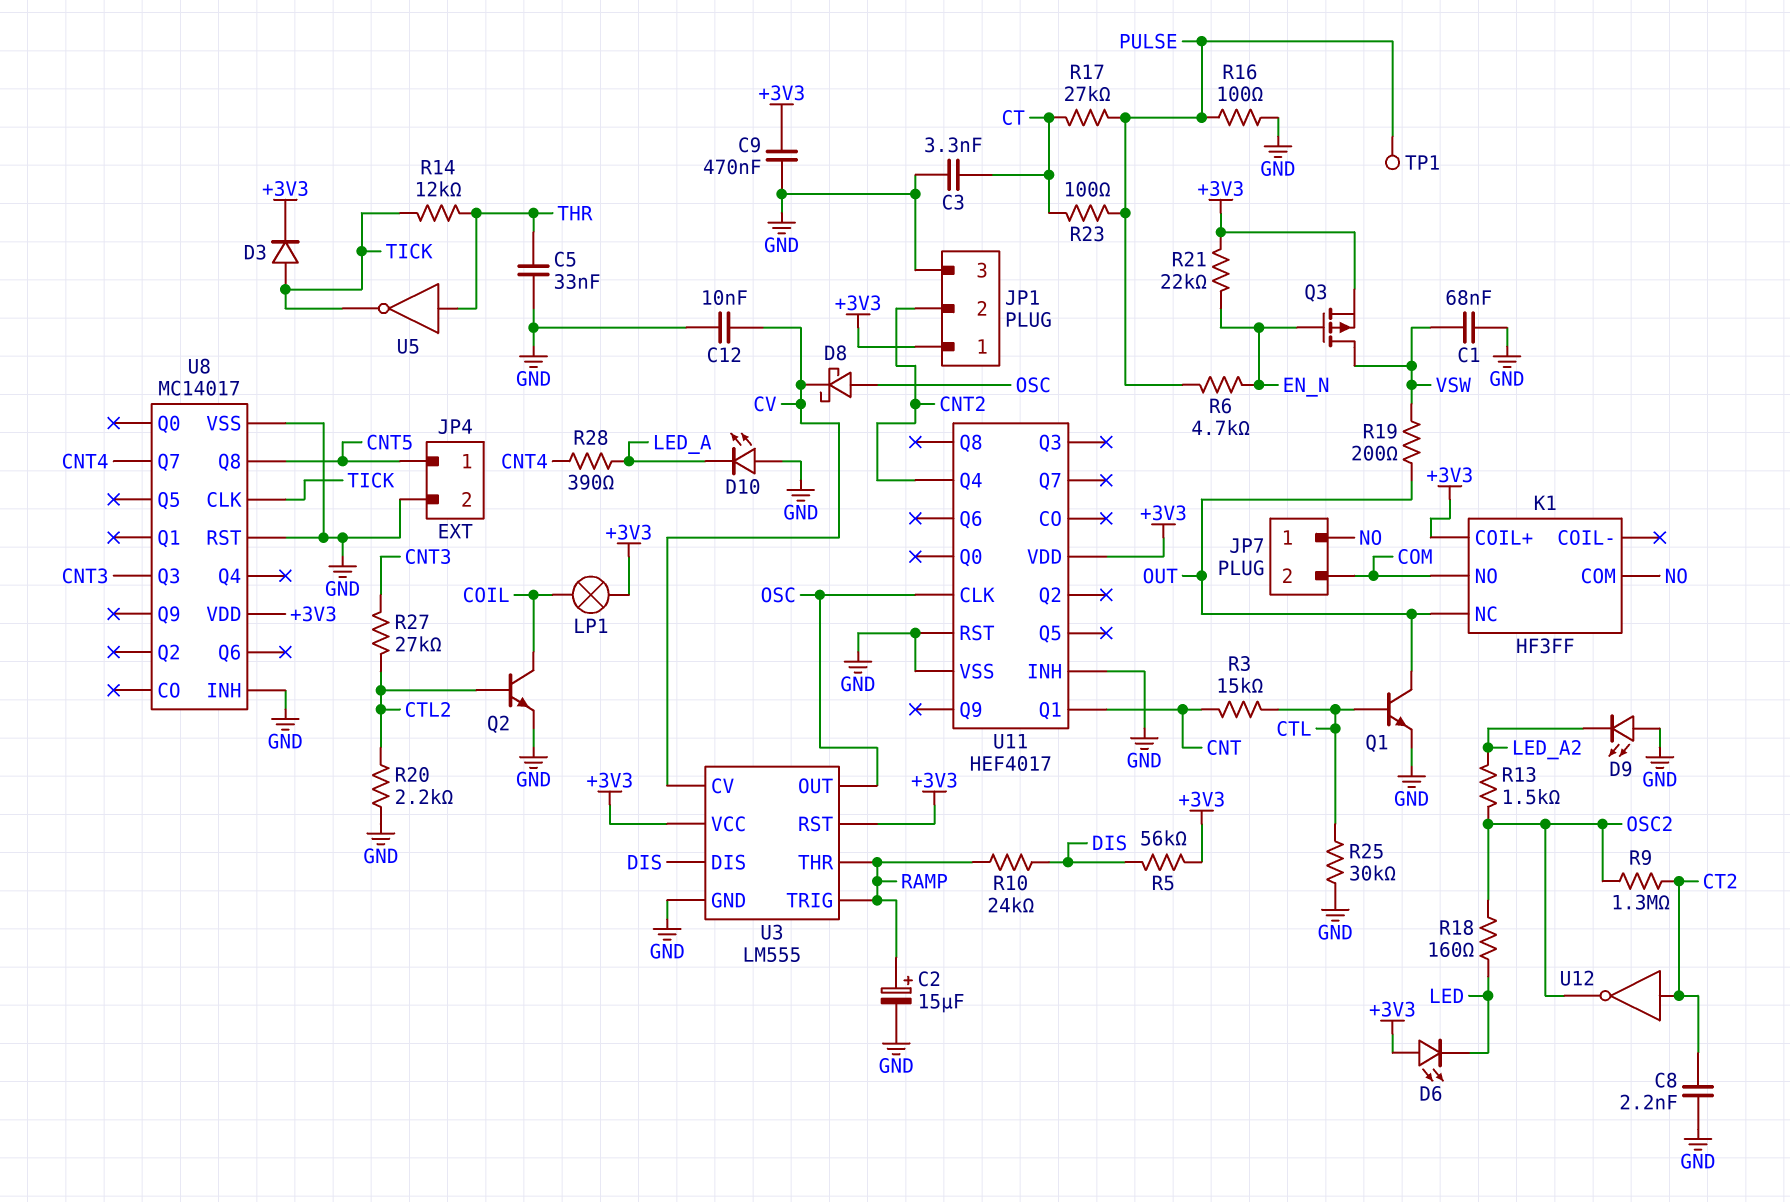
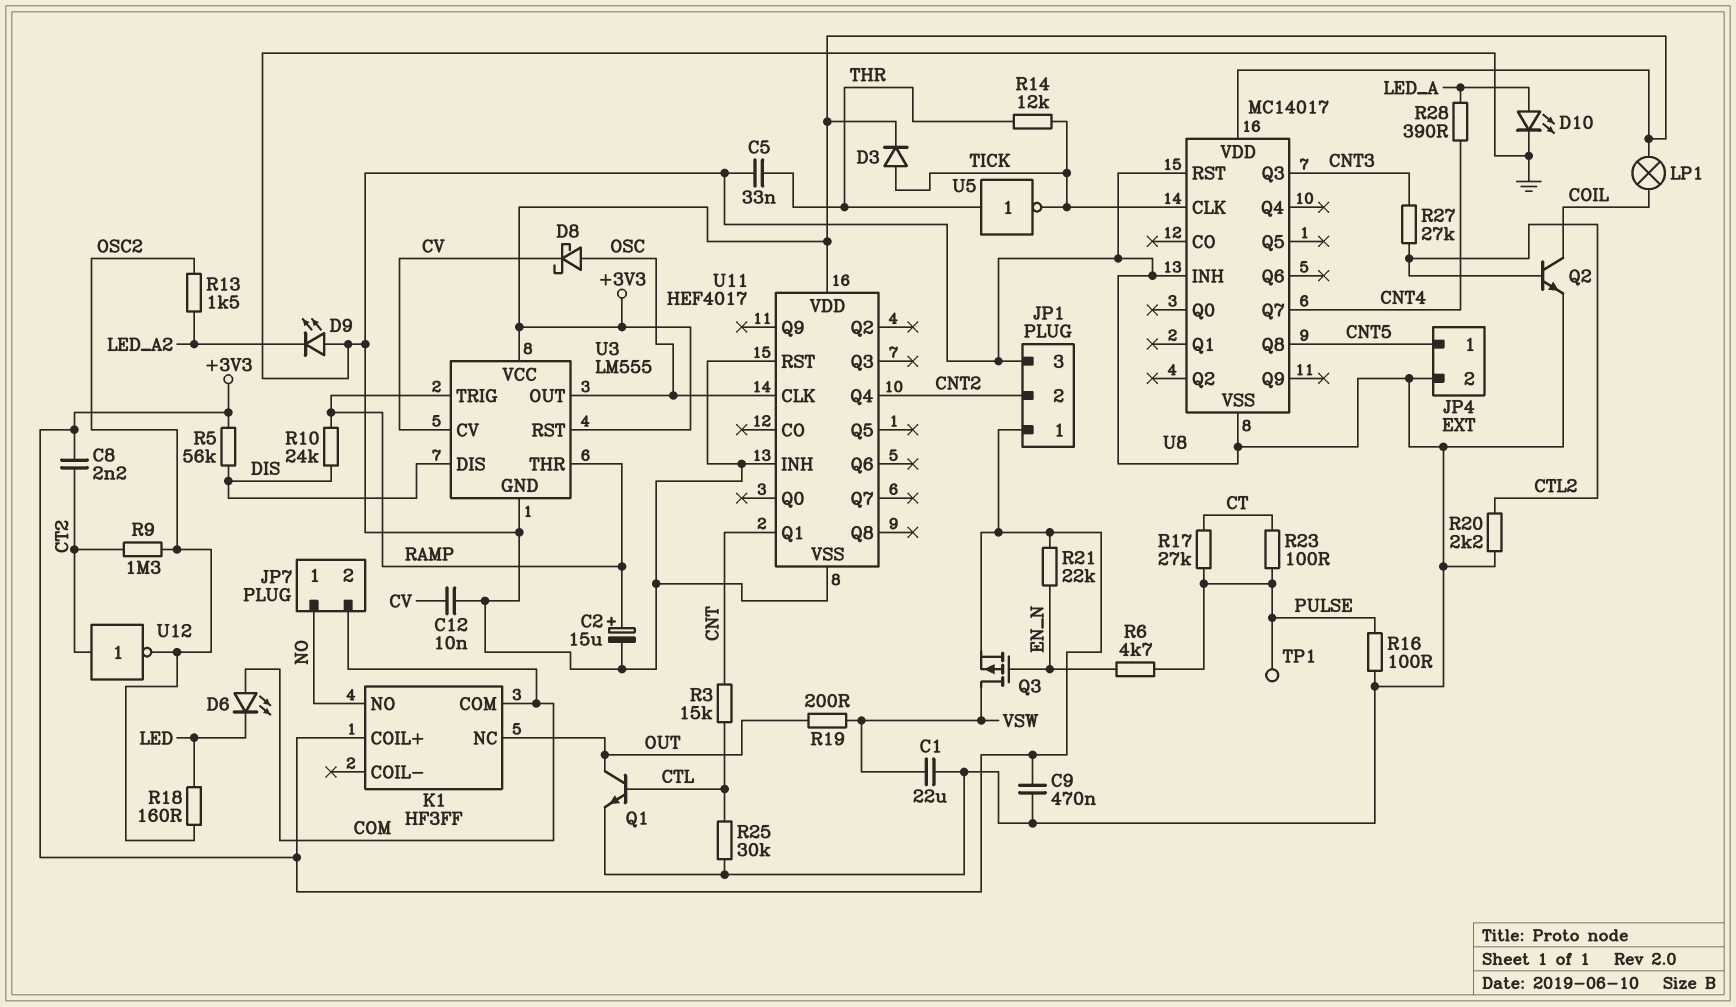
C1: 68nF (GND, VSW) -> 22uF (GND, VSW)
C3: 3.3nF (CT, GND) -> none
C8: 2.2nF (CT2, GND) -> 2.2nF (+3V3, CT2)
D6: LED (A +3V3, K LED) -> LED (A COM, K LED)
D10: LED (A GND, K LED_A) -> LED (A LED_A, K GND)
K1 pin COM: NO -> COM
K1 pin NO: COM -> NO

